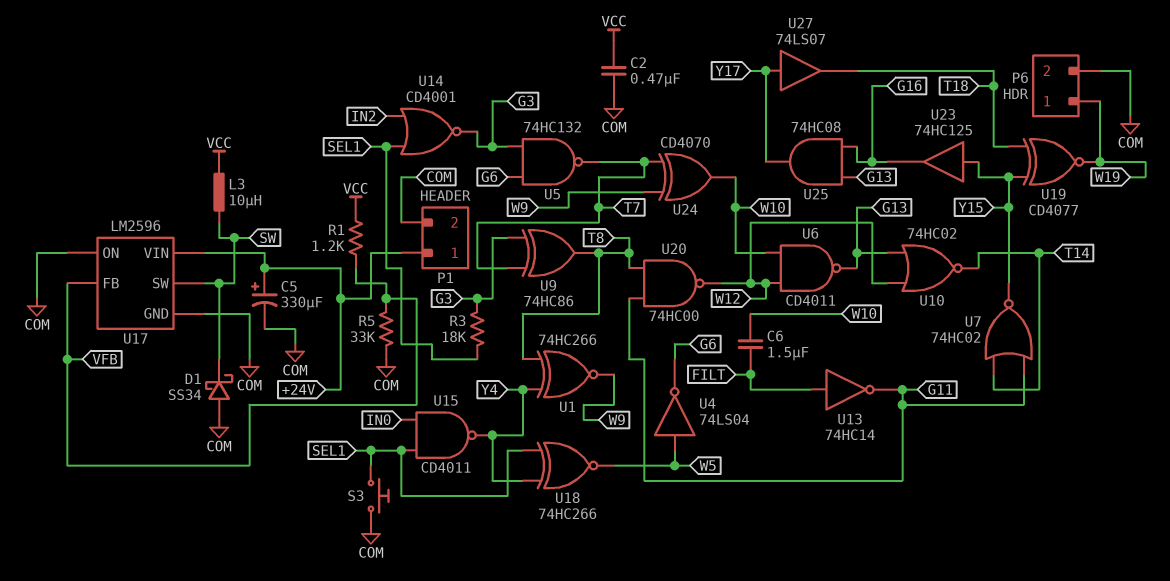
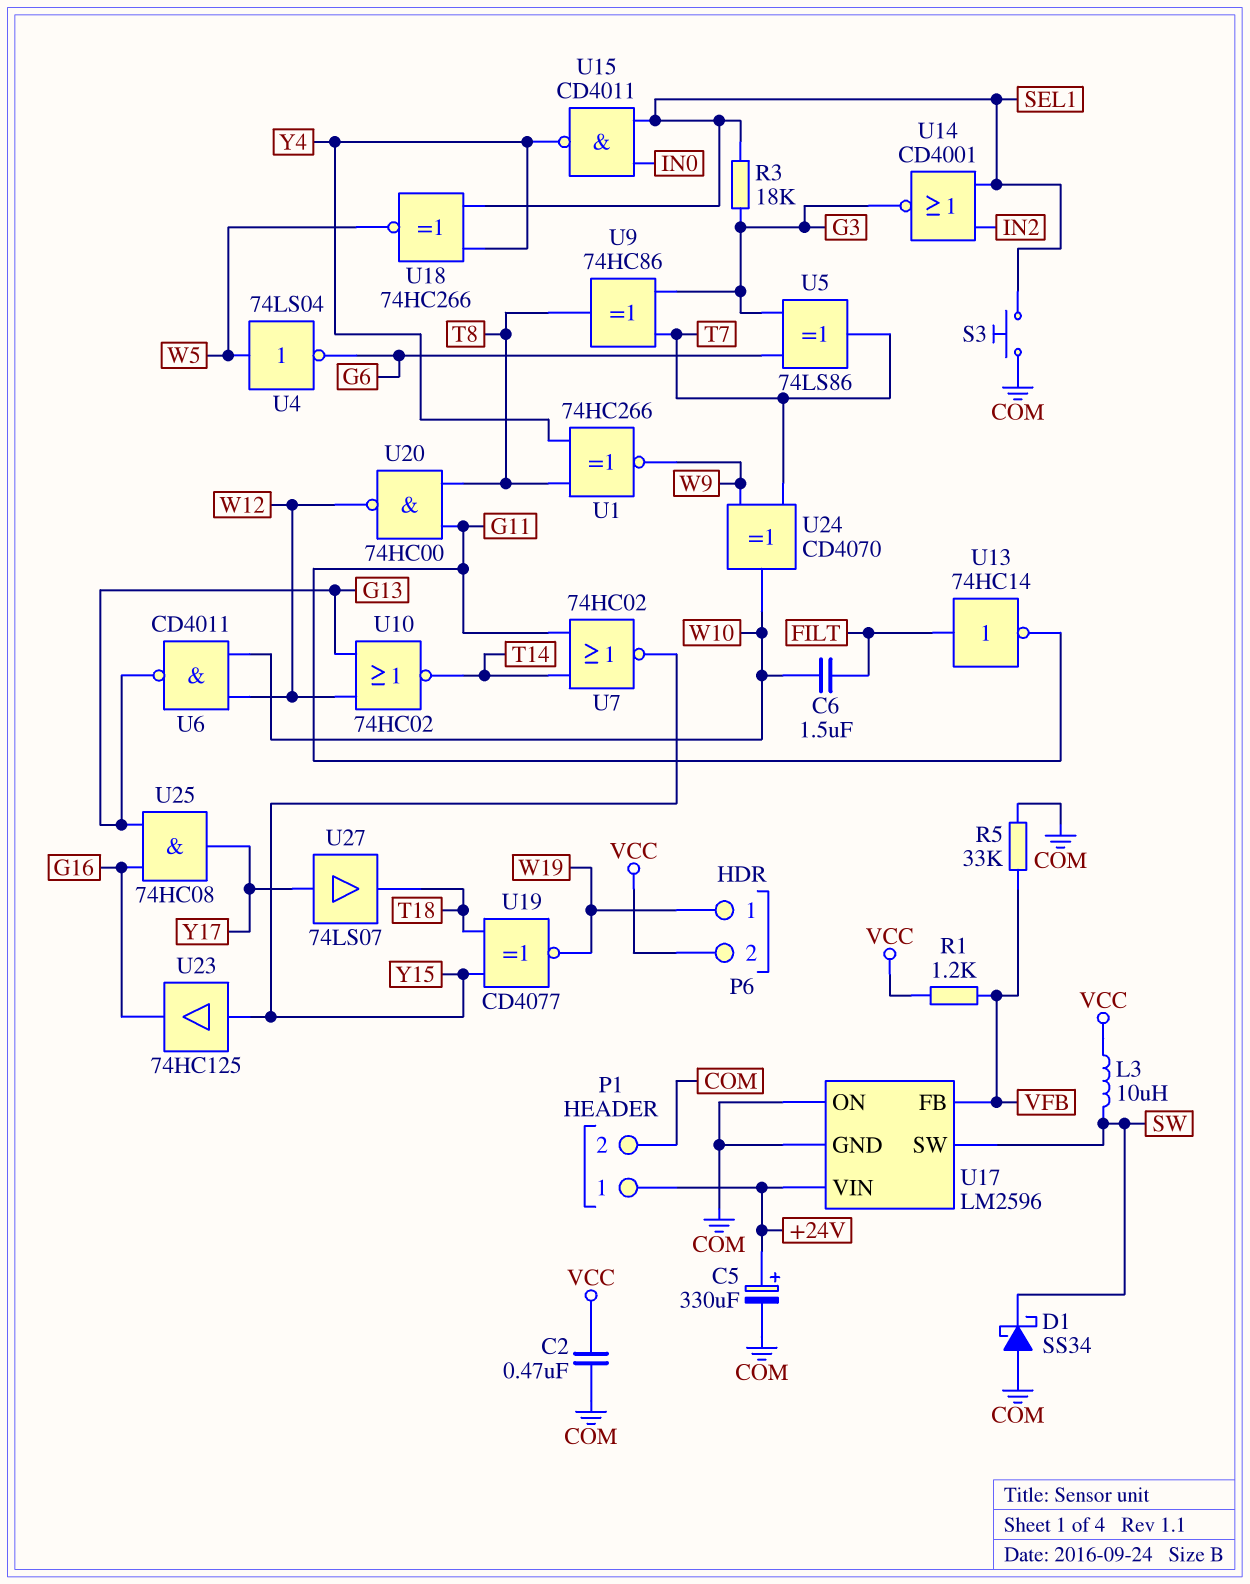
P6 pin 2: COM -> VCC
U5: NAND 74HC132 (in G3, in G6, out T7) -> XOR 74LS86 (in G3, in G6, out T7)

